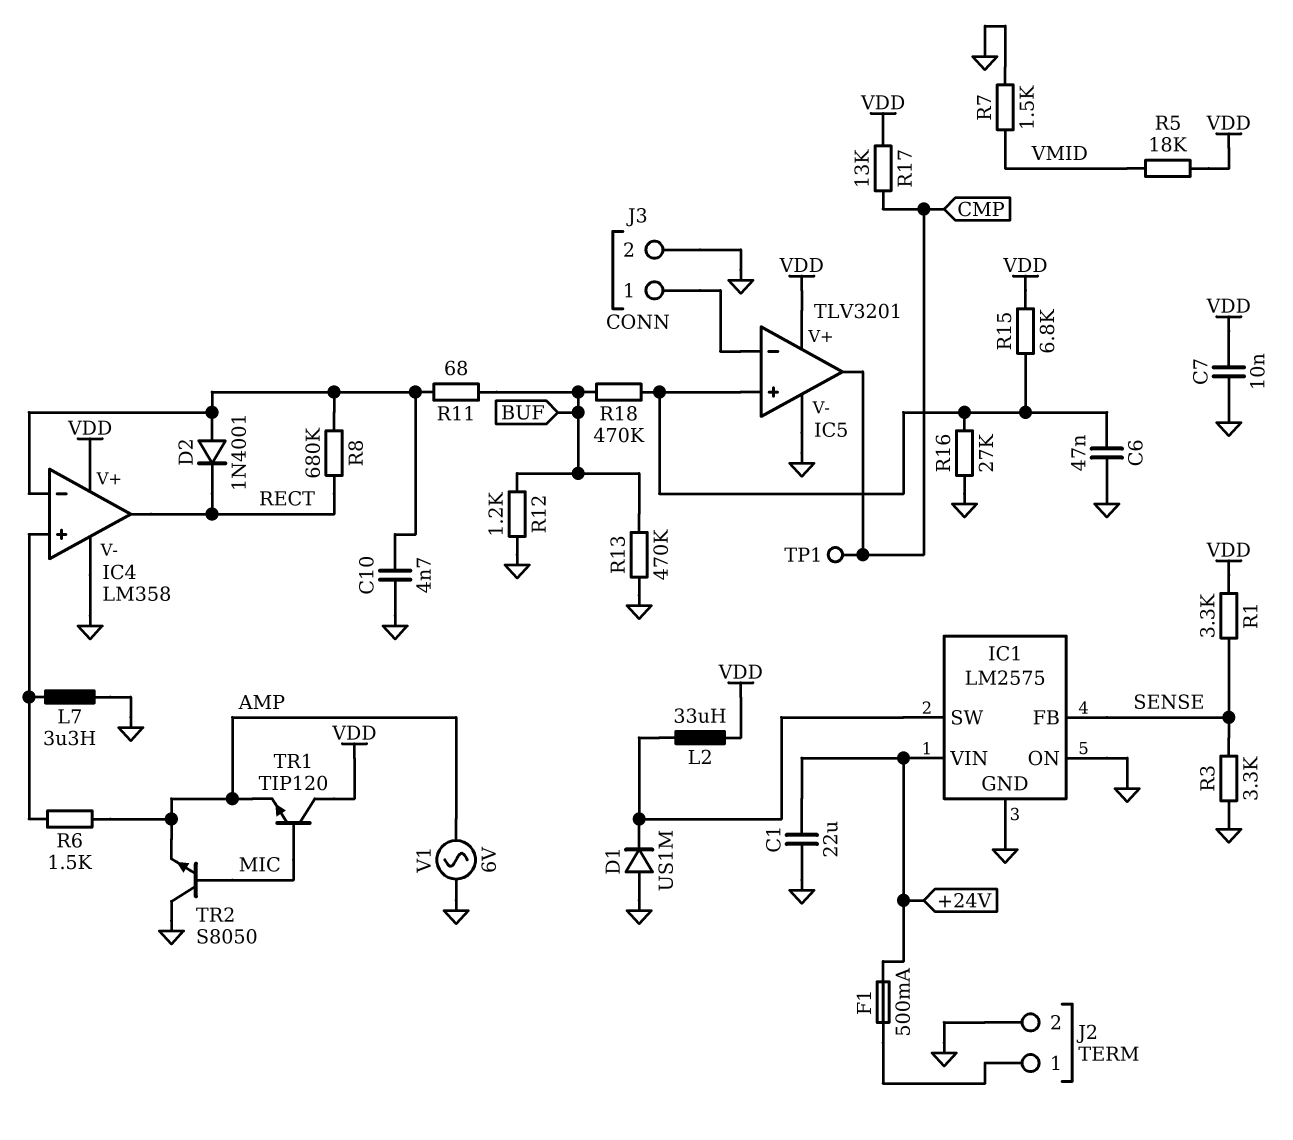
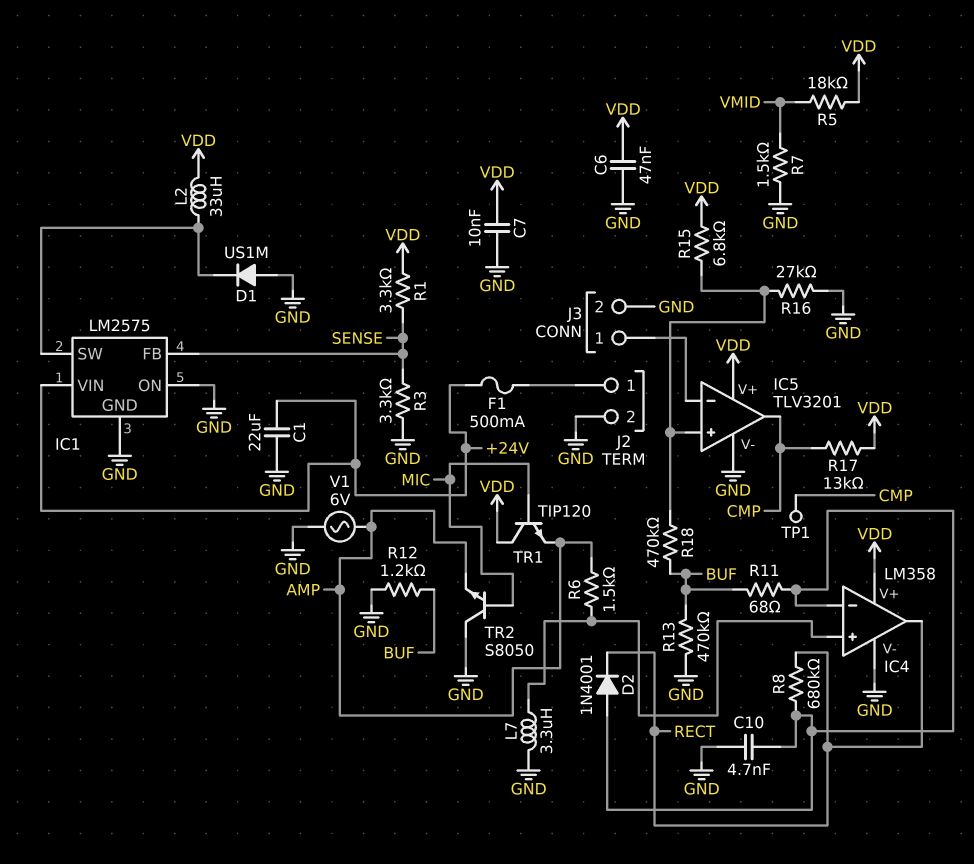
C6: 47nF (GND, IC5/in+) -> 47nF (GND, VDD)

